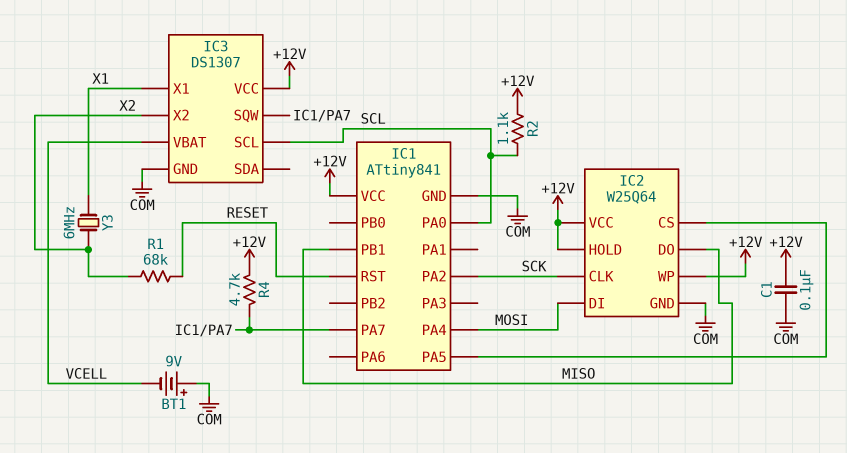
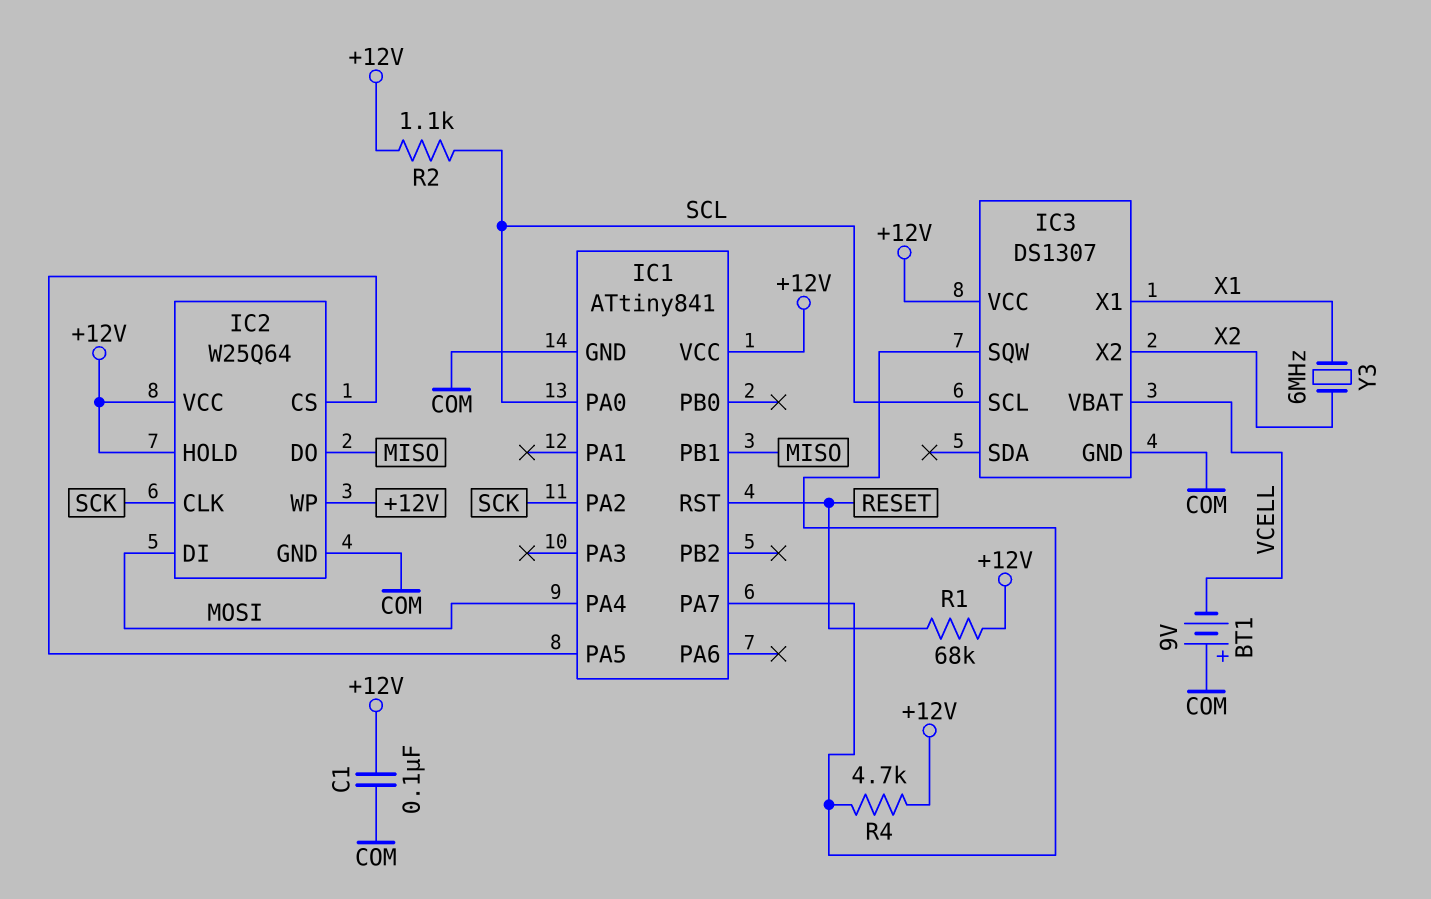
R1: 68k (RESET, X2) -> 68k (+12V, RESET)

